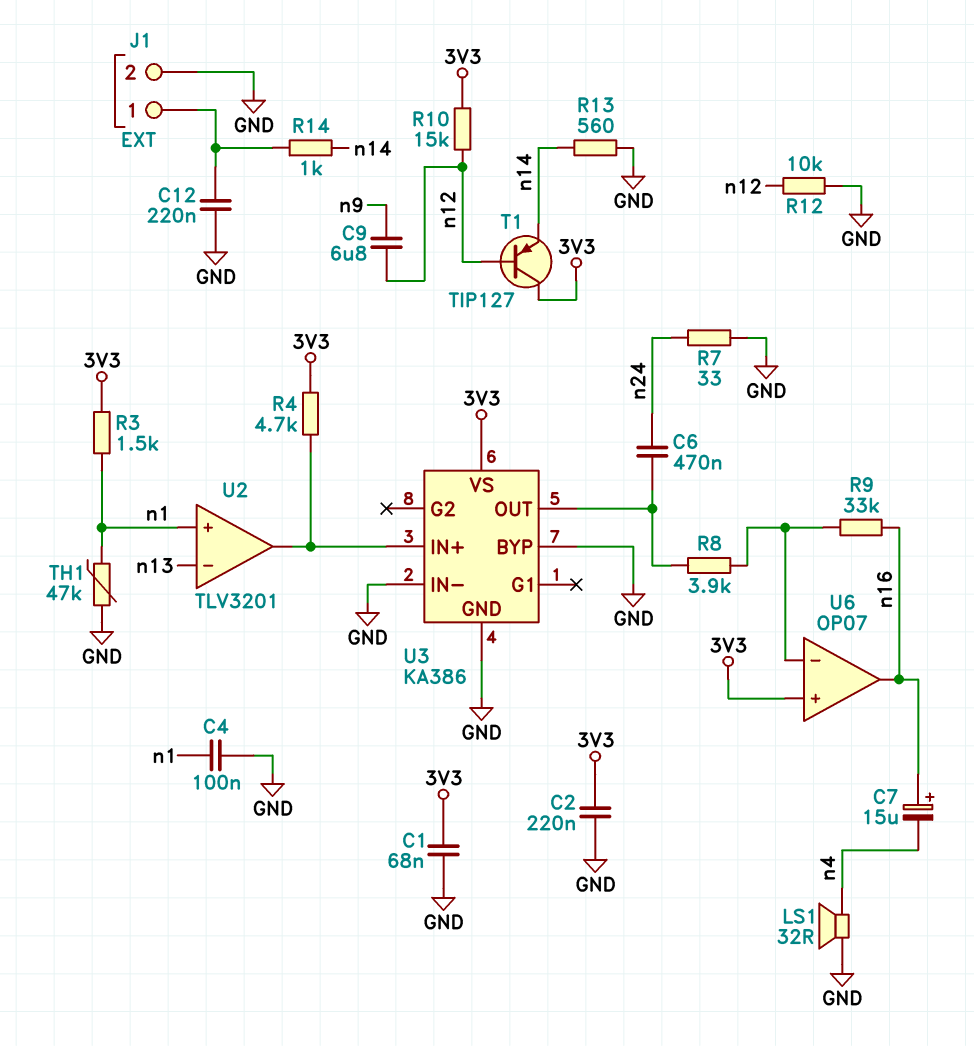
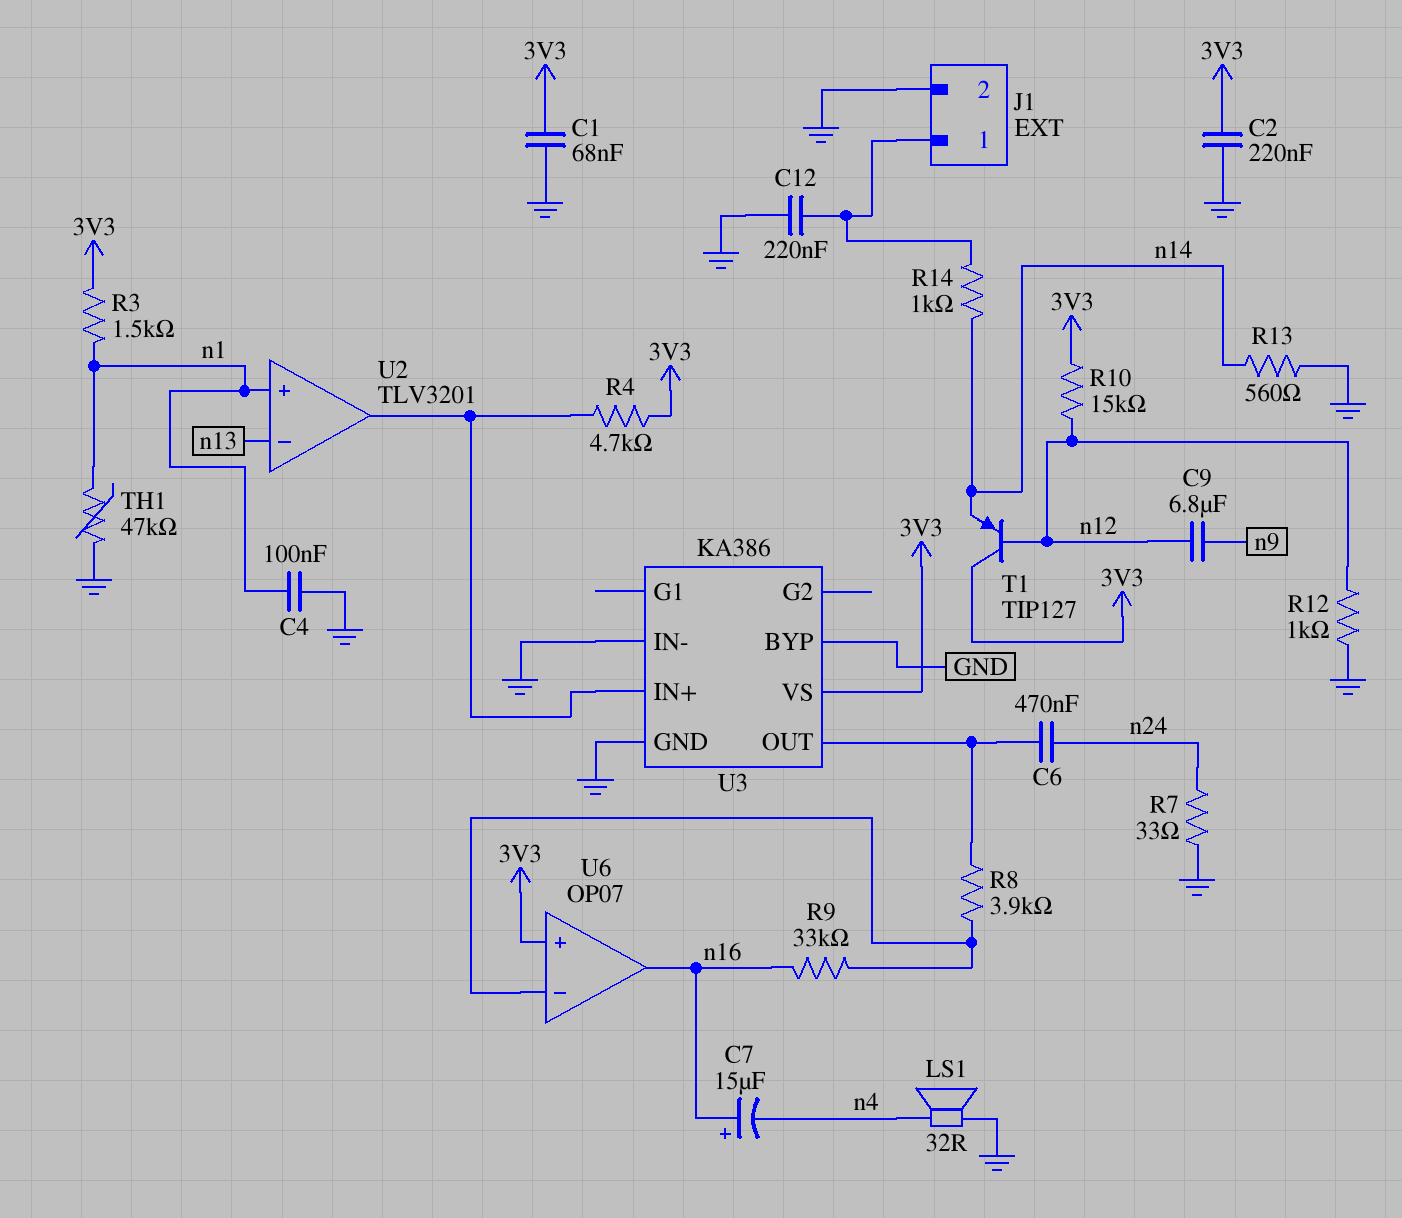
R12: 10k (GND, n12) -> 1k (GND, n12)

